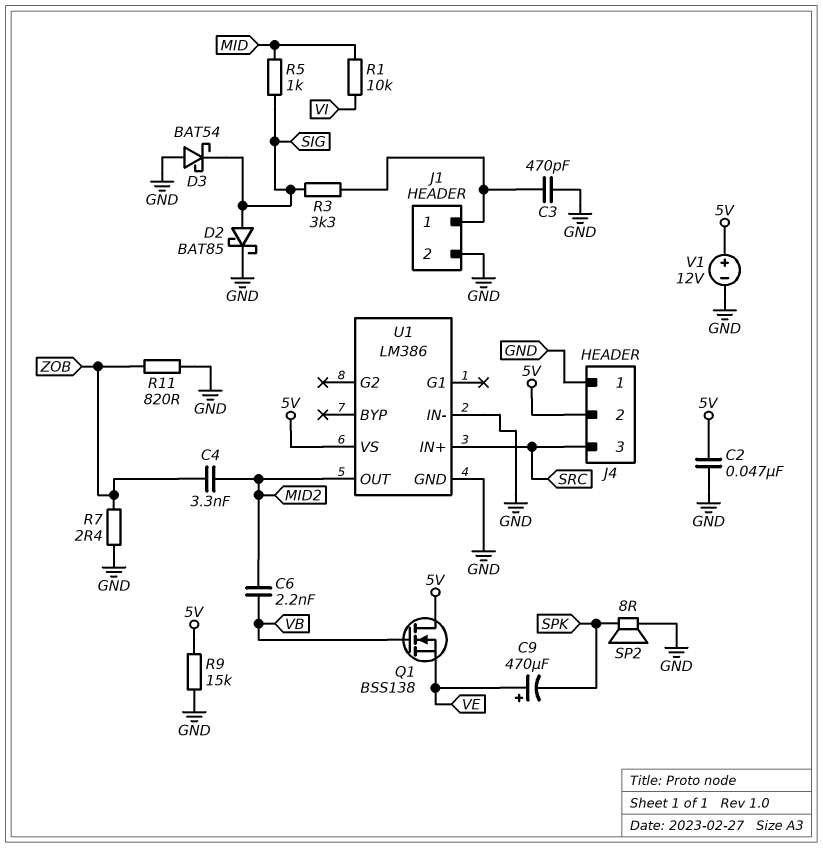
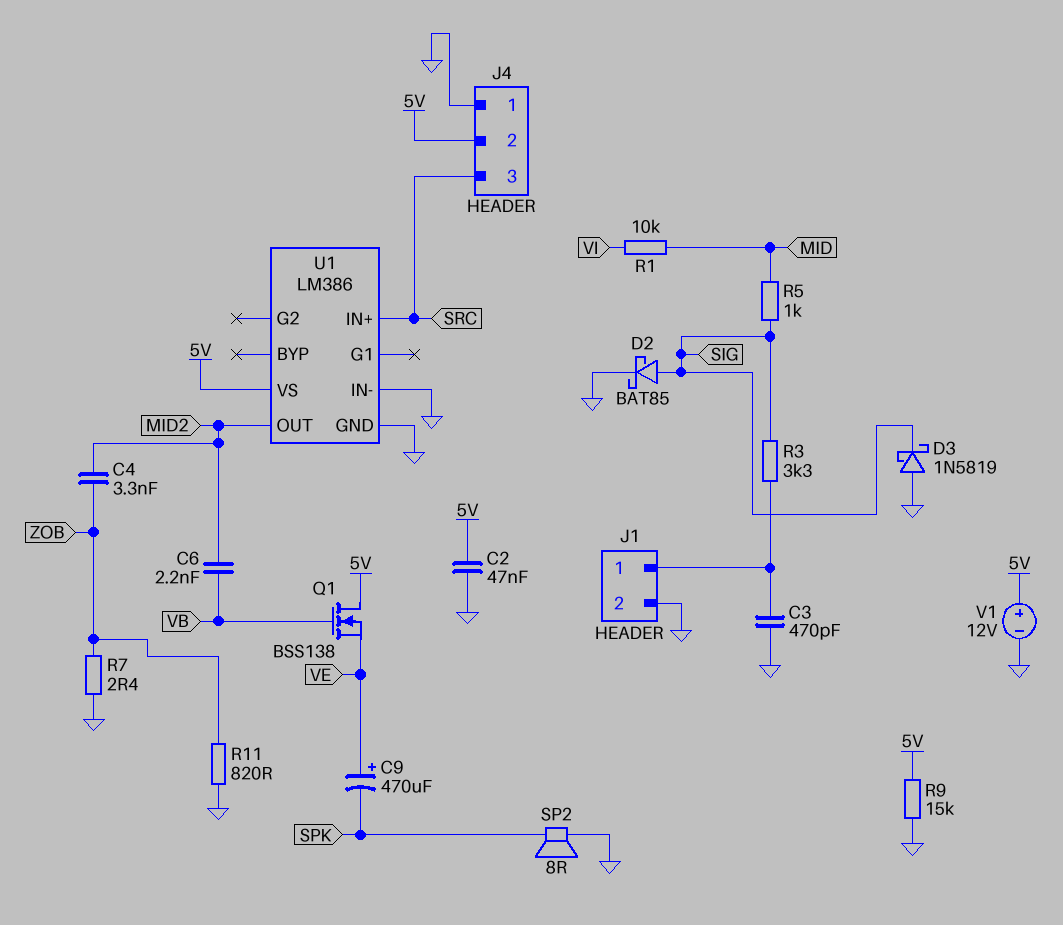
D3: schottky BAT54 (A GND, K SIG) -> schottky 1N5819 (A GND, K SIG)

